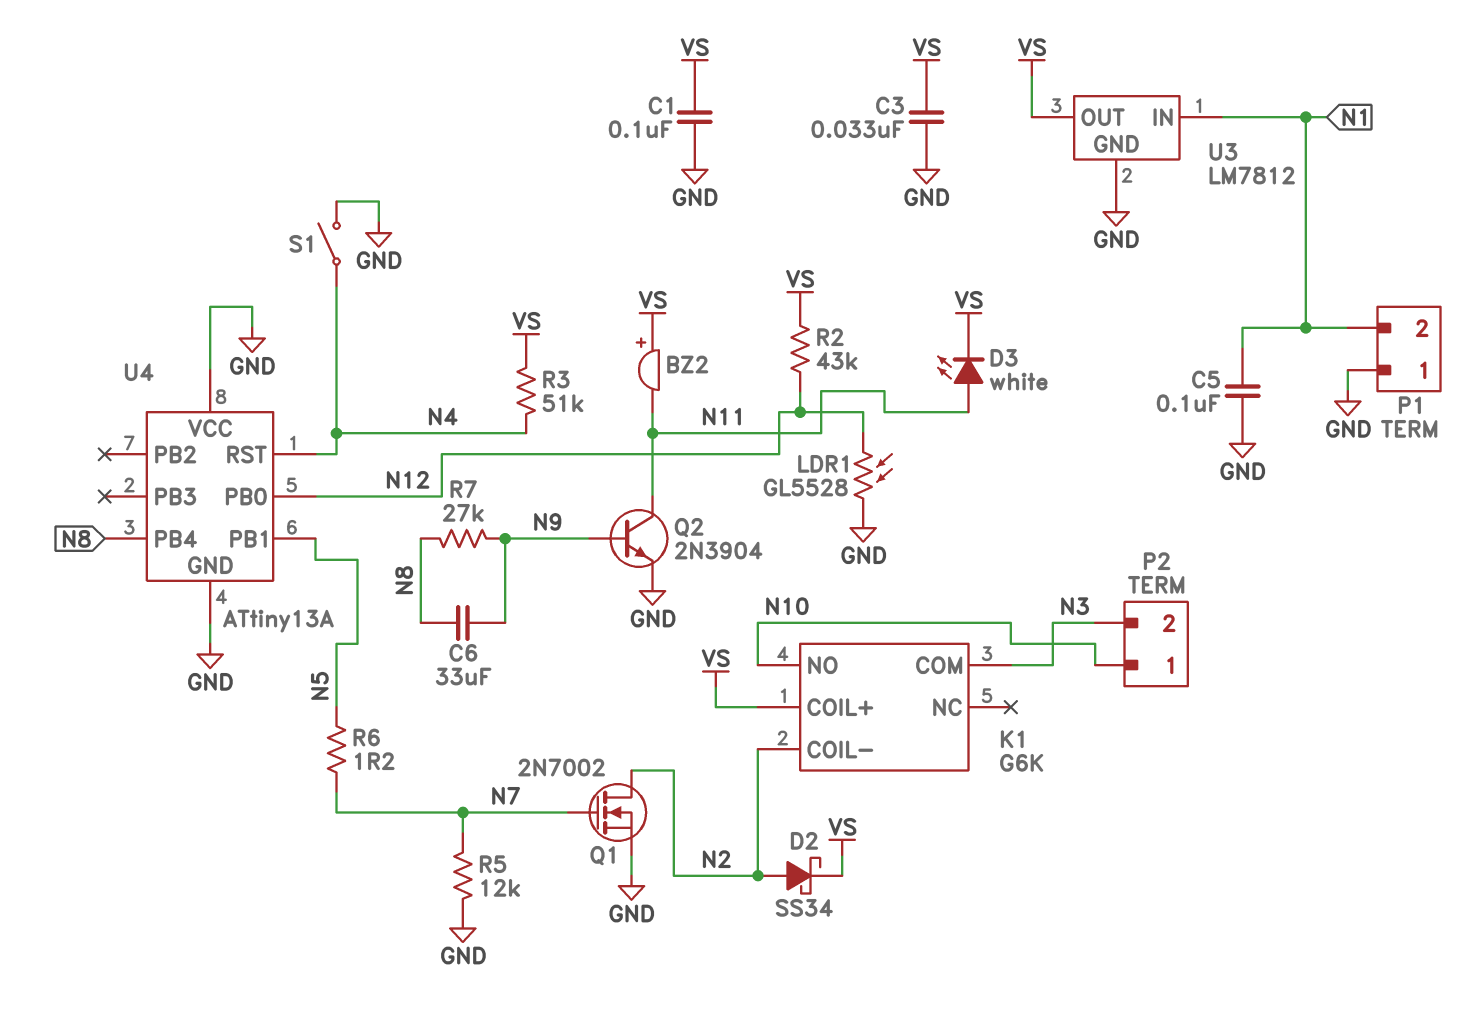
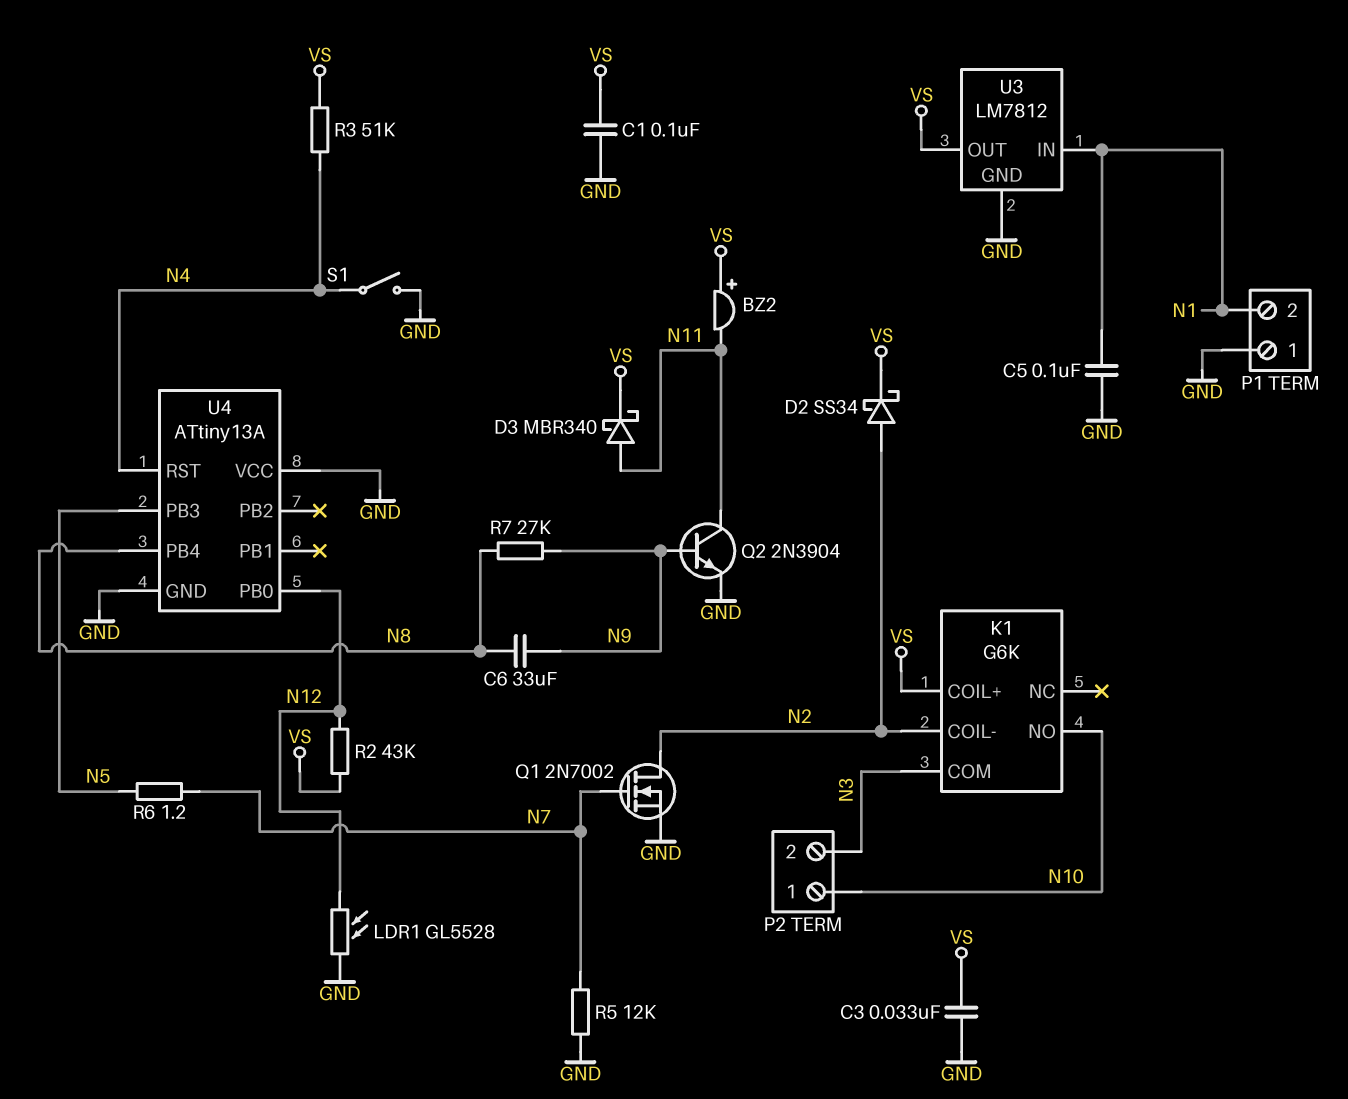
D3: LED white (A N11, K VS) -> schottky MBR340 (A N11, K VS)
U4 pin PB1: N5 -> none
U4 pin PB3: none -> N5

